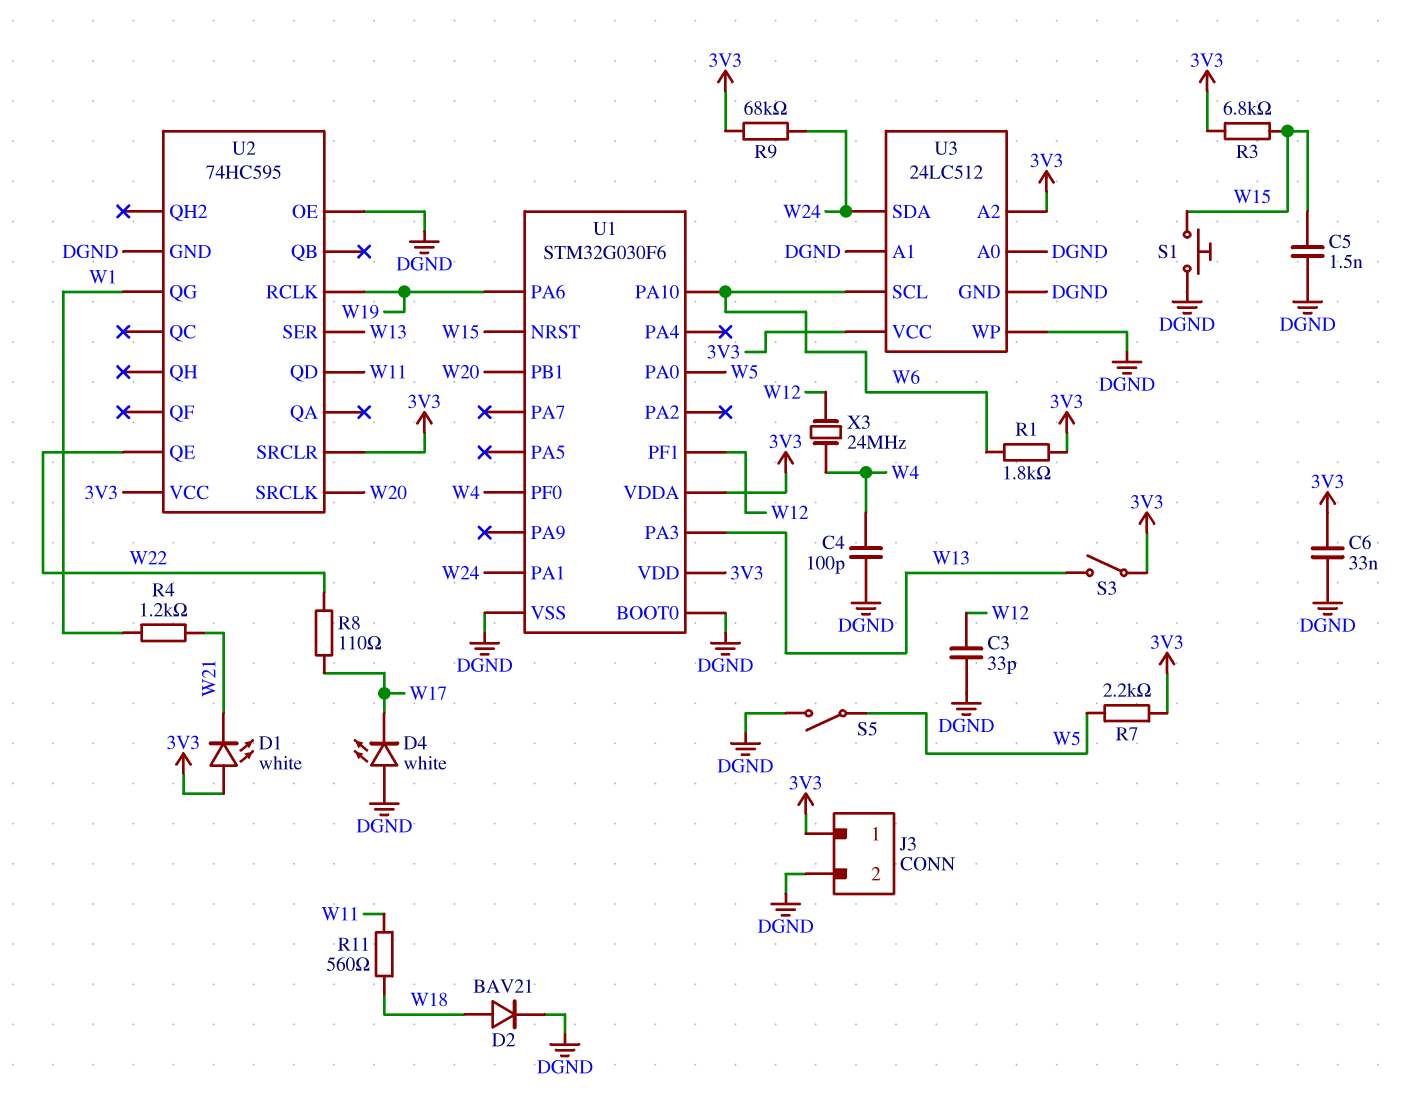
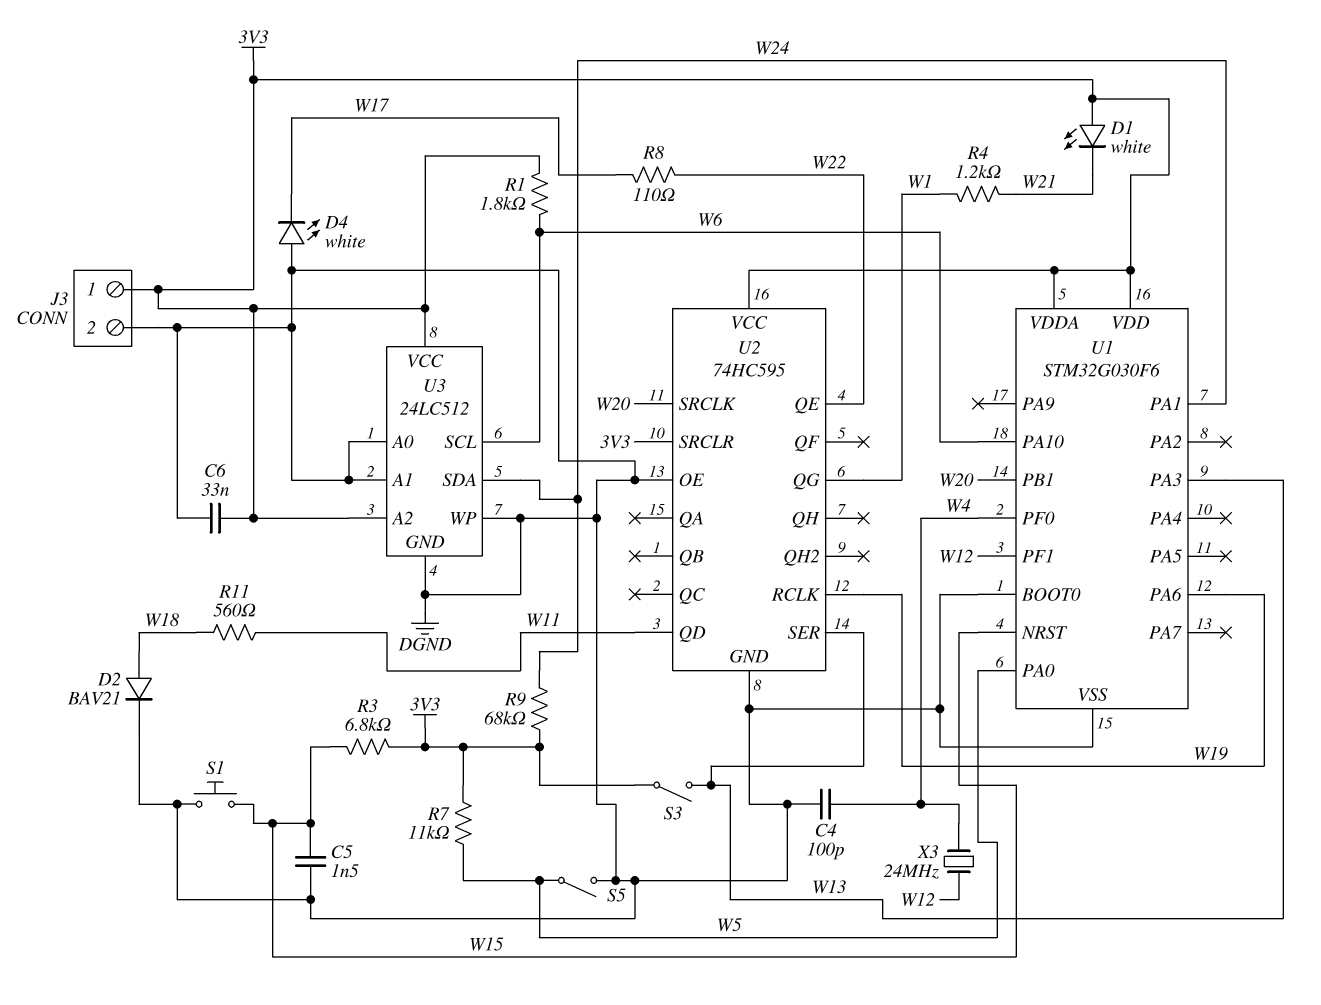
C3: 33pF (DGND, W12) -> none
R7: 2.2k (3V3, W5) -> 11k (3V3, W5)

